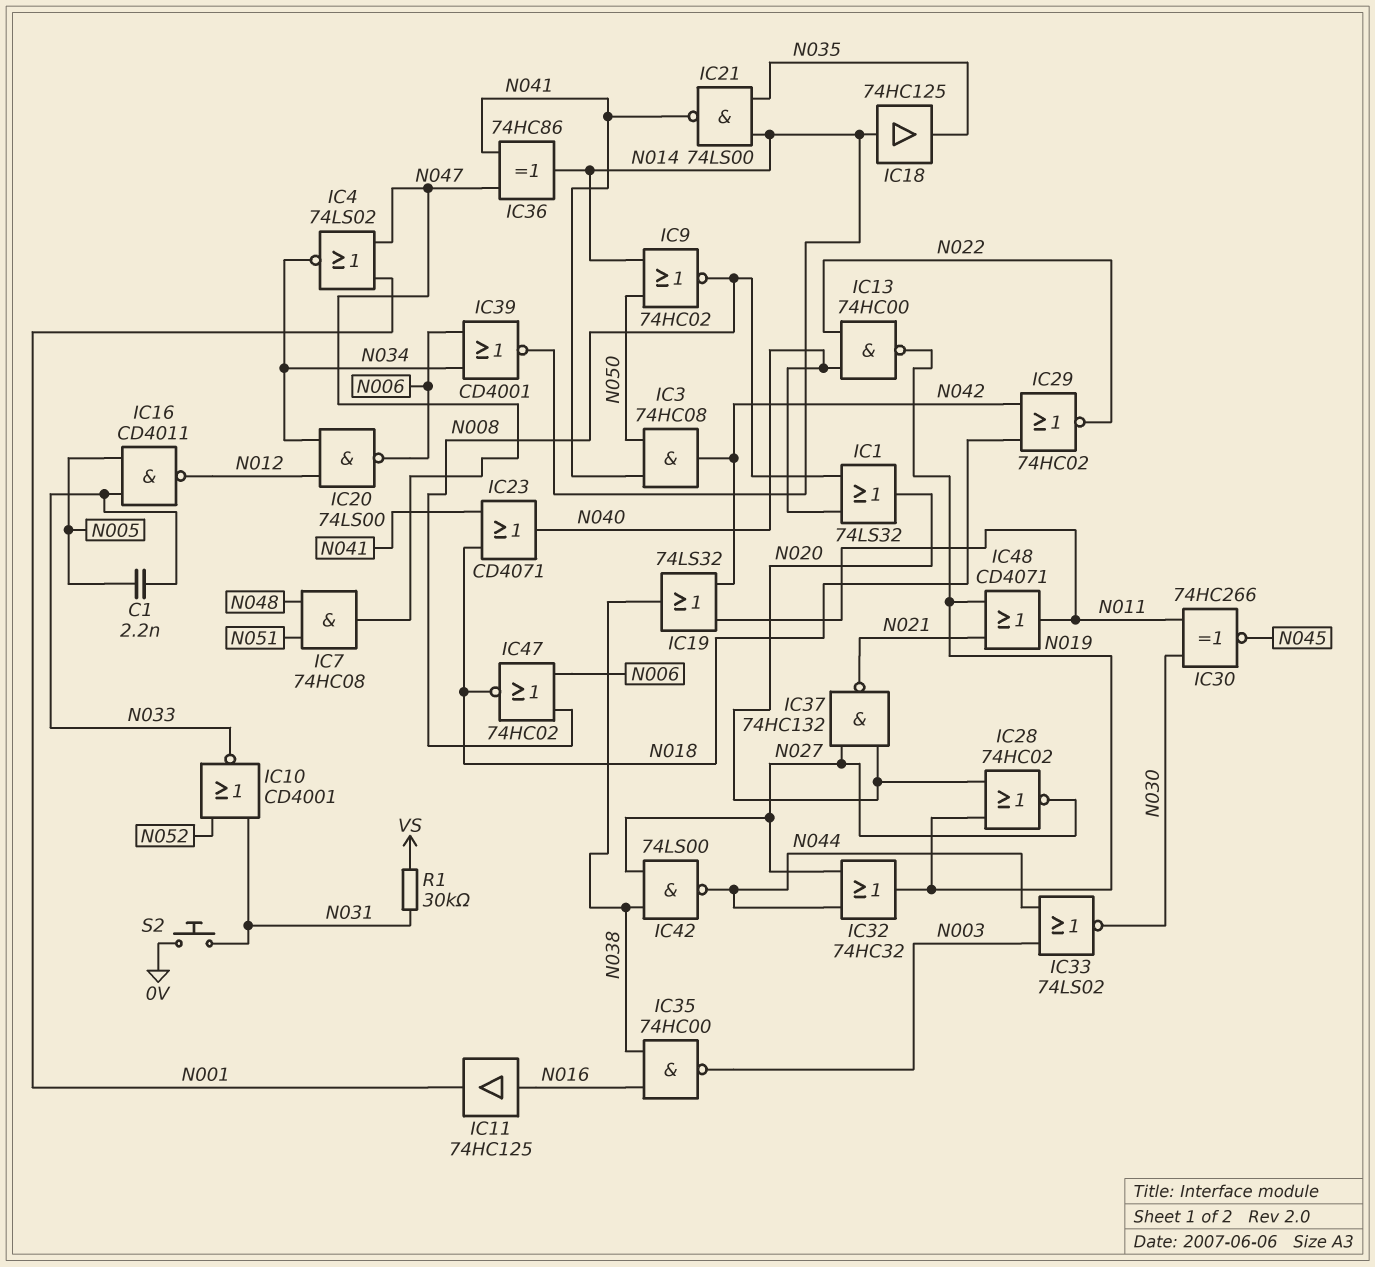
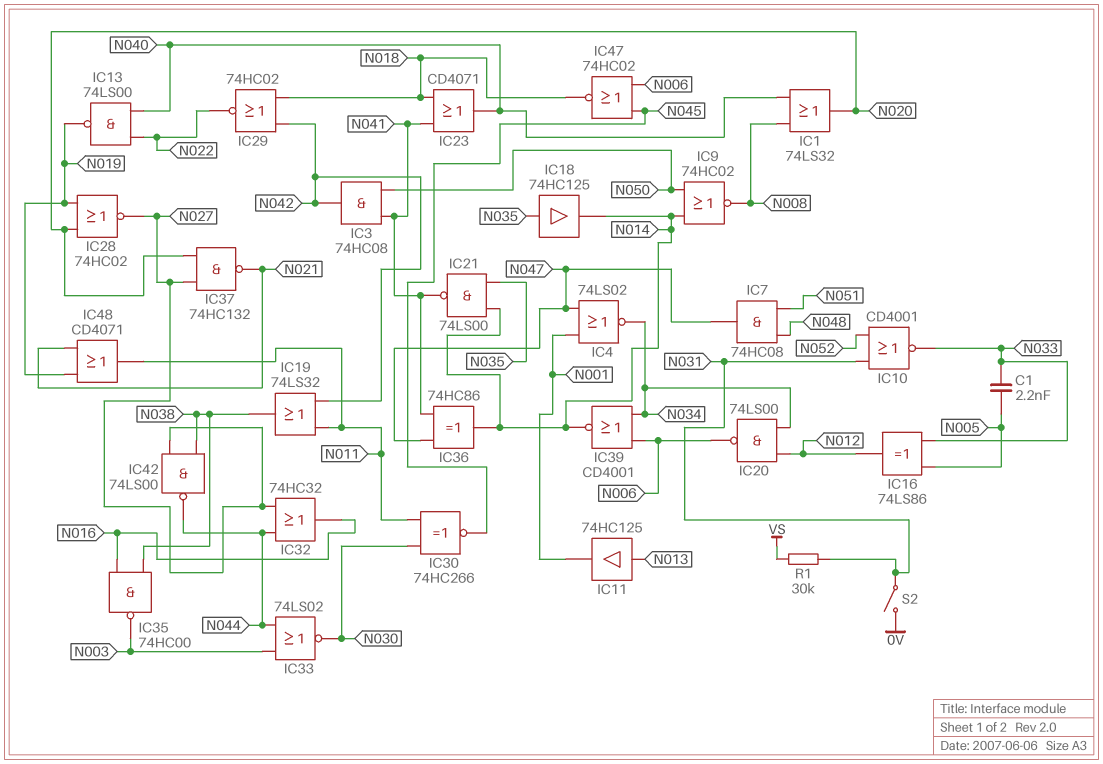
IC11: buffer 74HC125 (in N016, out N001) -> buffer 74HC125 (in N013, out N001)
IC13: NAND 74HC00 (in N022, in N040, out N019) -> NAND 74LS00 (in N022, in N040, out N019)
IC16: NAND CD4011 (in N005, in N033, out N012) -> XOR 74LS86 (in N005, in N033, out N012)
IC18: buffer 74HC125 (in N014, out N035) -> buffer 74HC125 (in N035, out N014)
IC32: OR 74HC32 (in N027, in N044, out N019) -> OR 74HC32 (in N027, in N044, out N016)
IC47: NOR 74HC02 (in N006, in N008, out N018) -> NOR 74HC02 (in N006, in N045, out N018)
S2: button (0V, N031) -> switch (0V, N031)

